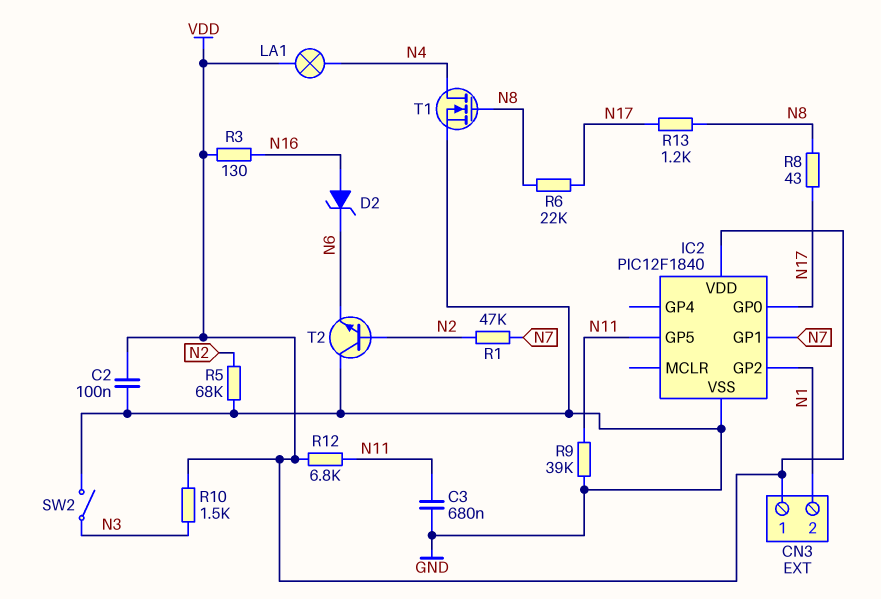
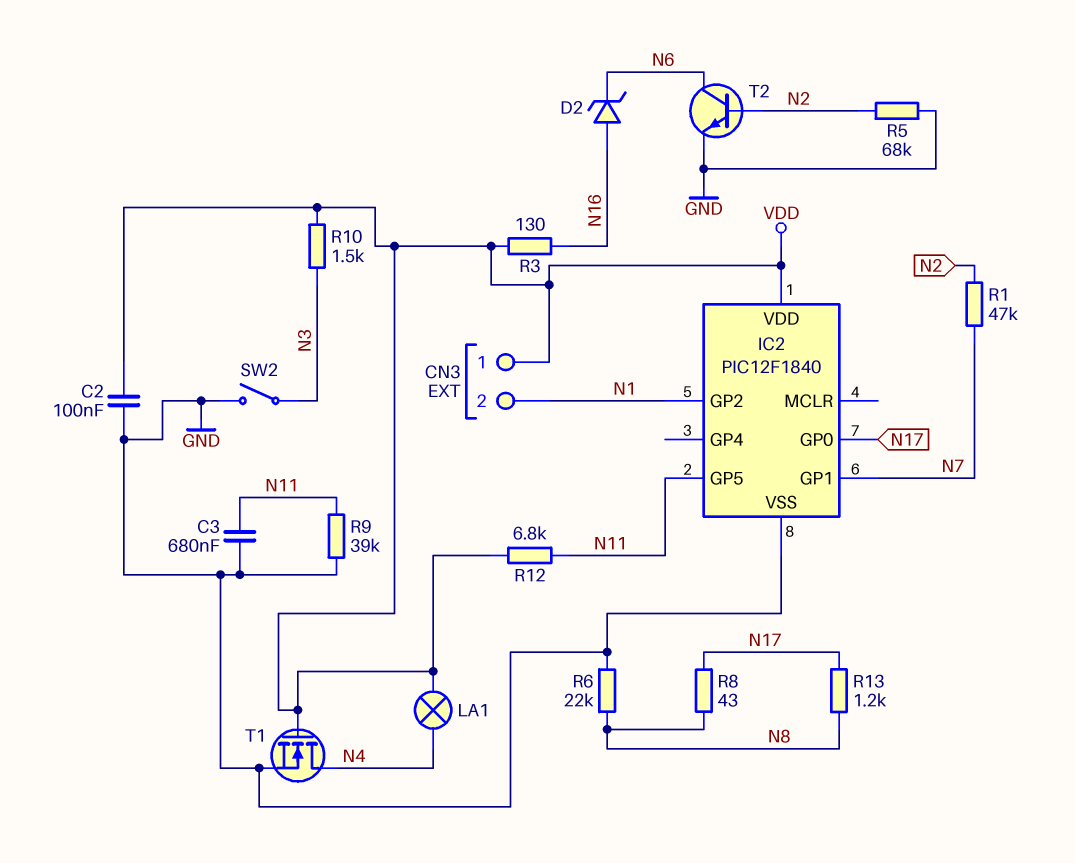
R6: 22k (N8, N17) -> 22k (GND, N8)
T1: NMOS (G N8, D N4, S GND) -> NMOS (G VDD, D N4, S GND)
T2: NPN (B N2, C GND, E N6) -> NPN (B N2, C N6, E GND)

